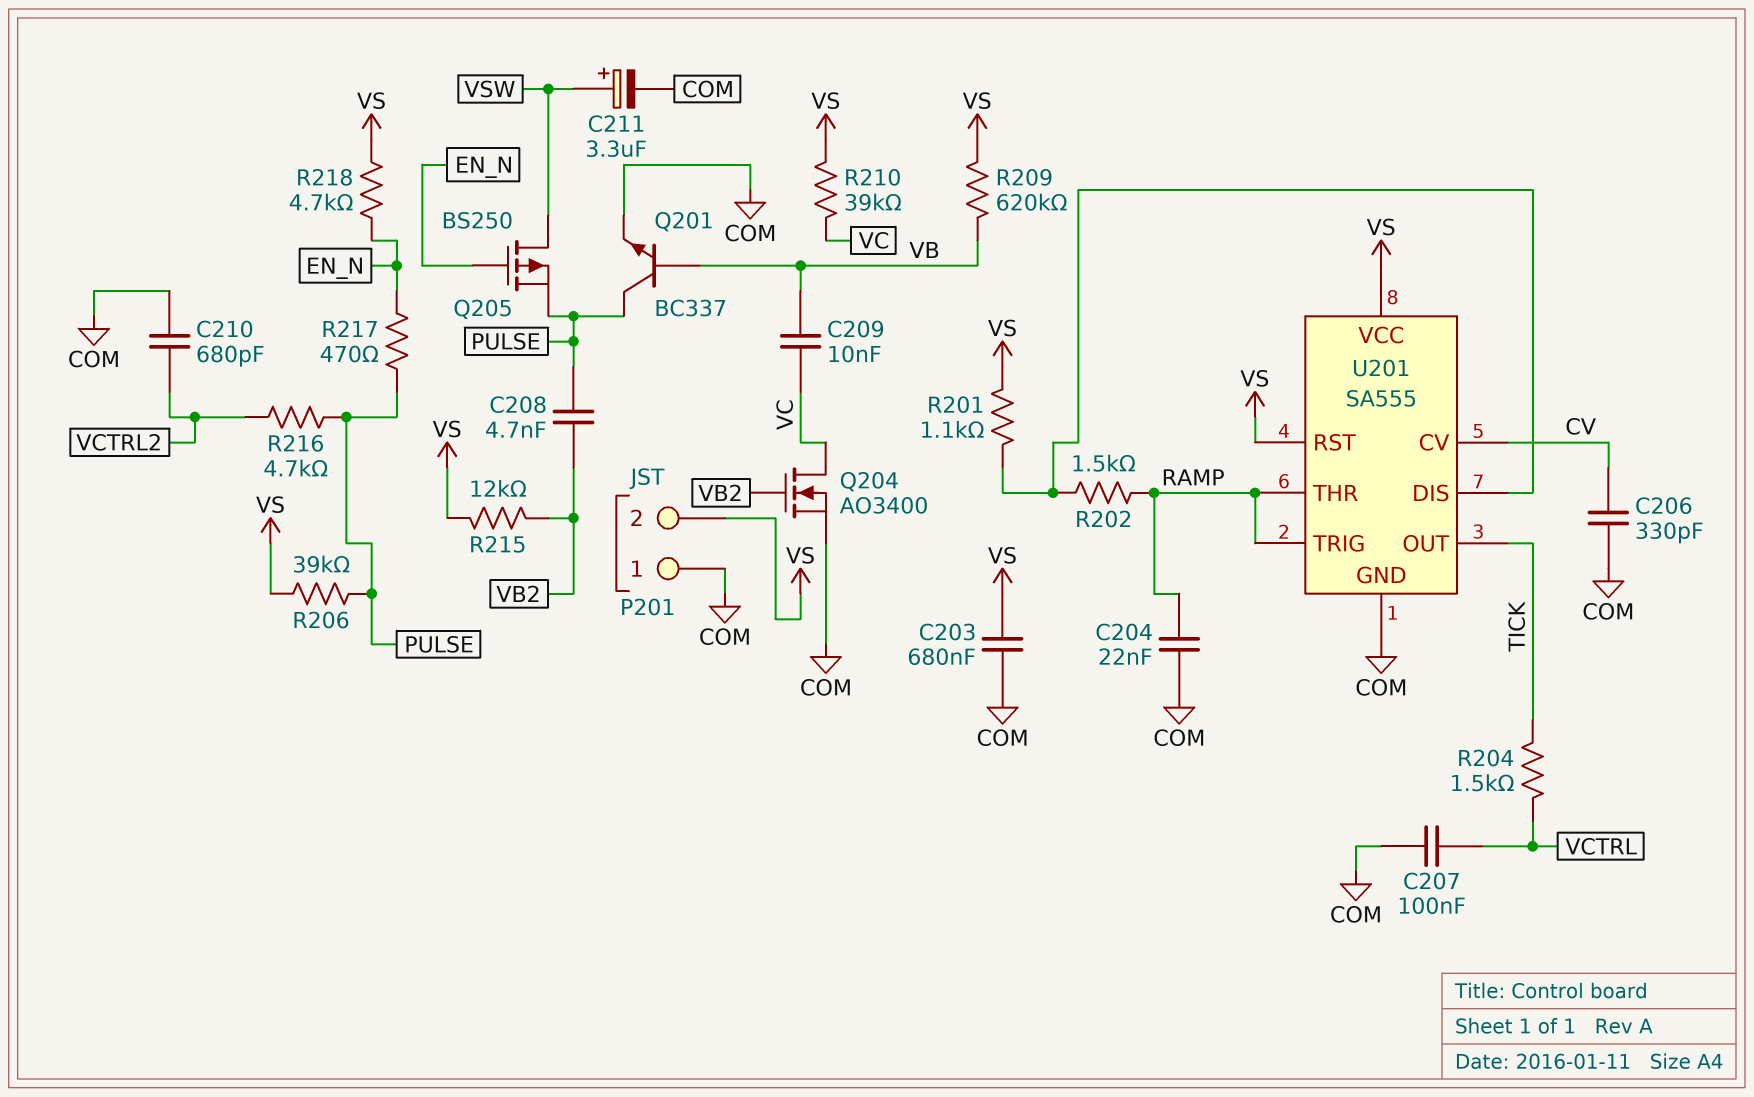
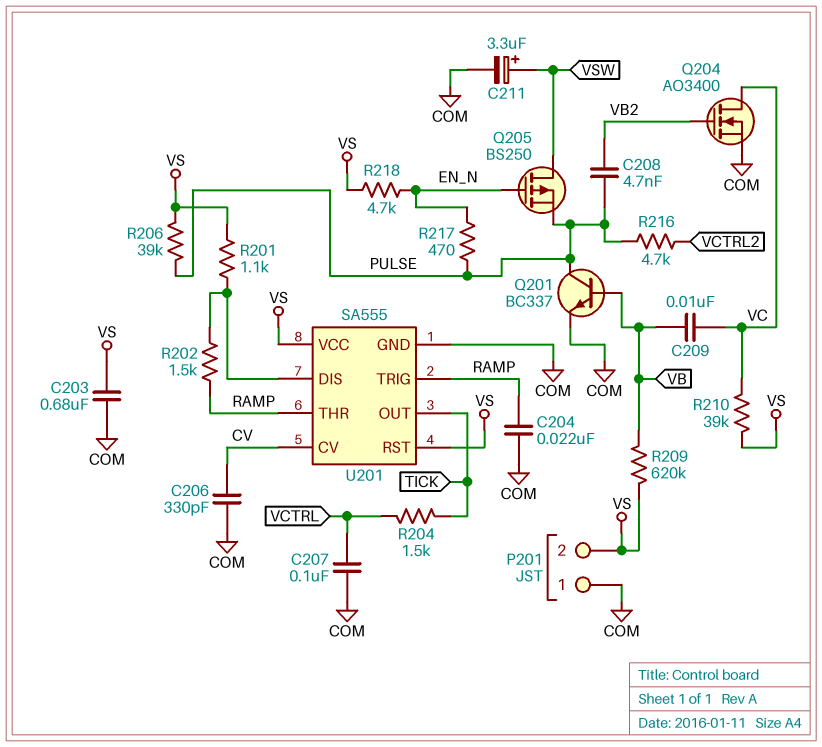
C210: 680pF (COM, VCTRL2) -> none
R215: 12k (VB2, VS) -> none

